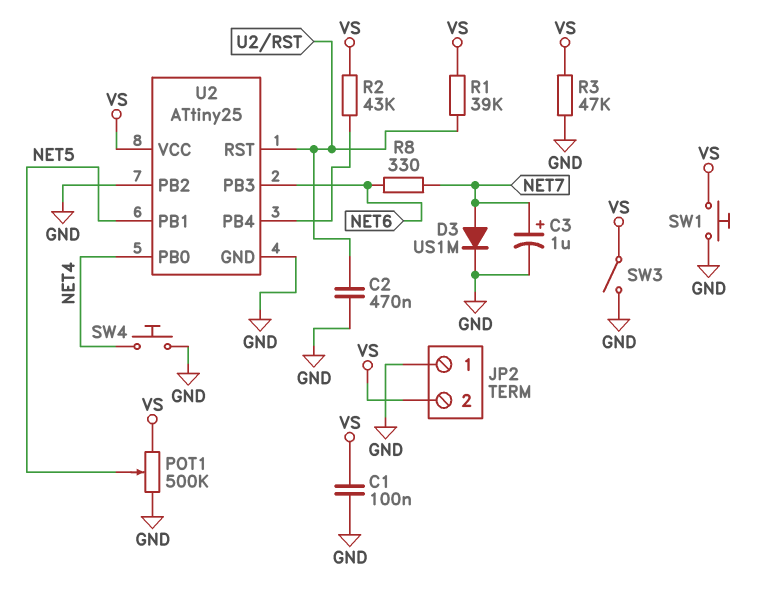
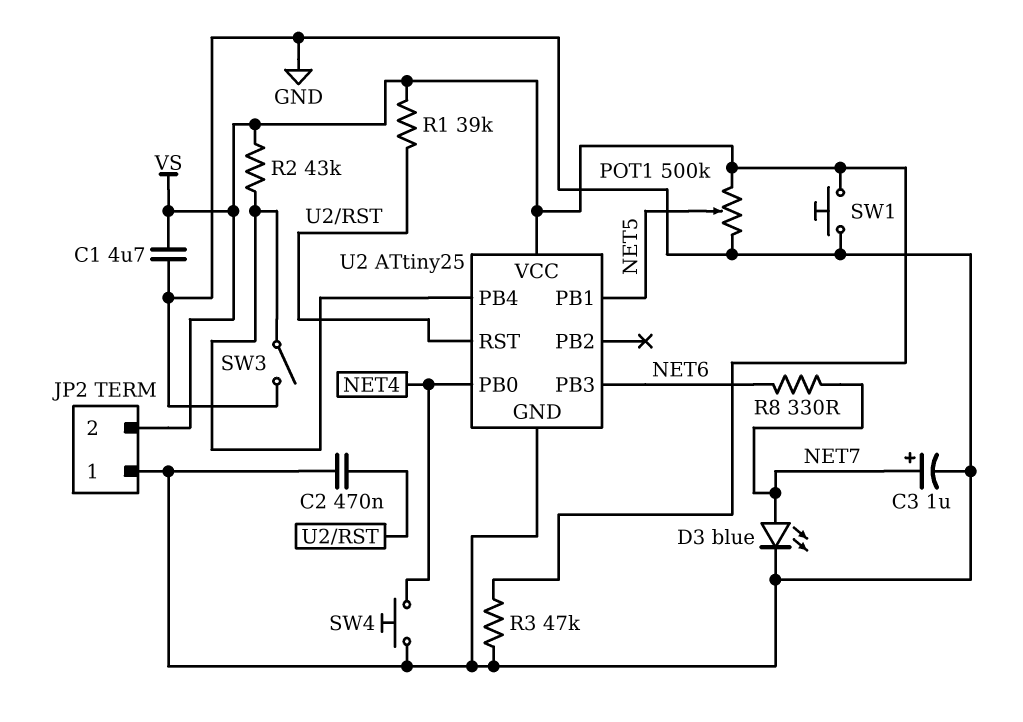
C1: 100nF (GND, VS) -> 4.7uF (GND, VS)
D3: diode US1M (A NET7, K GND) -> LED blue (A NET7, K GND)
SW3: switch (GND, VS) -> switch (GND, U2/PB4)
U2 pin PB2: GND -> none

